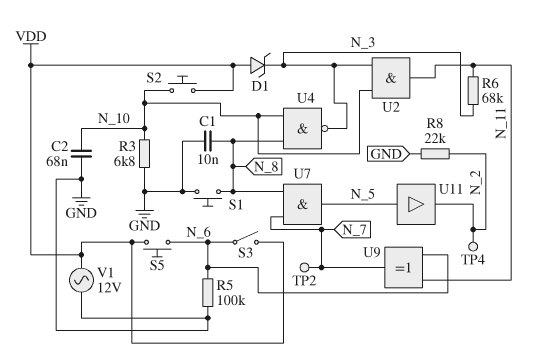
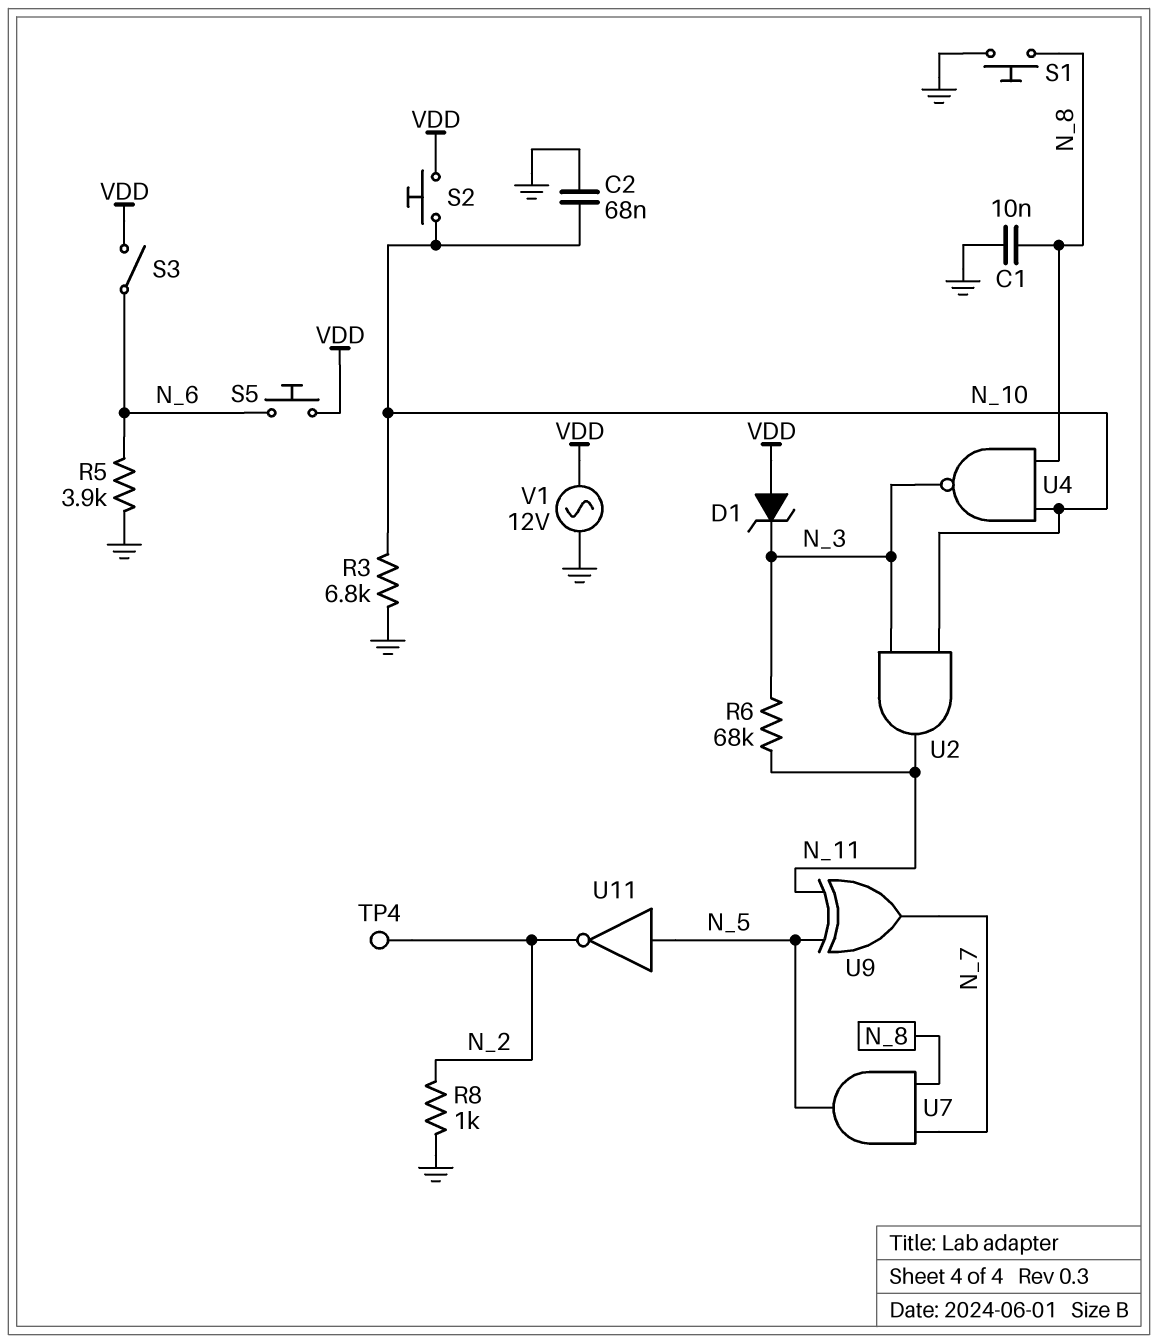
R5: 100k (GND, N_6) -> 3.9k (GND, N_6)
R8: 22k (GND, N_2) -> 1k (GND, N_2)
TP2: test point (N_7) -> none
U9: XOR (in N_6, in N_11, out N_7) -> XOR (in N_5, in N_11, out N_7)
U11: buffer (in N_5, out N_2) -> NOT (in N_5, out N_2)

